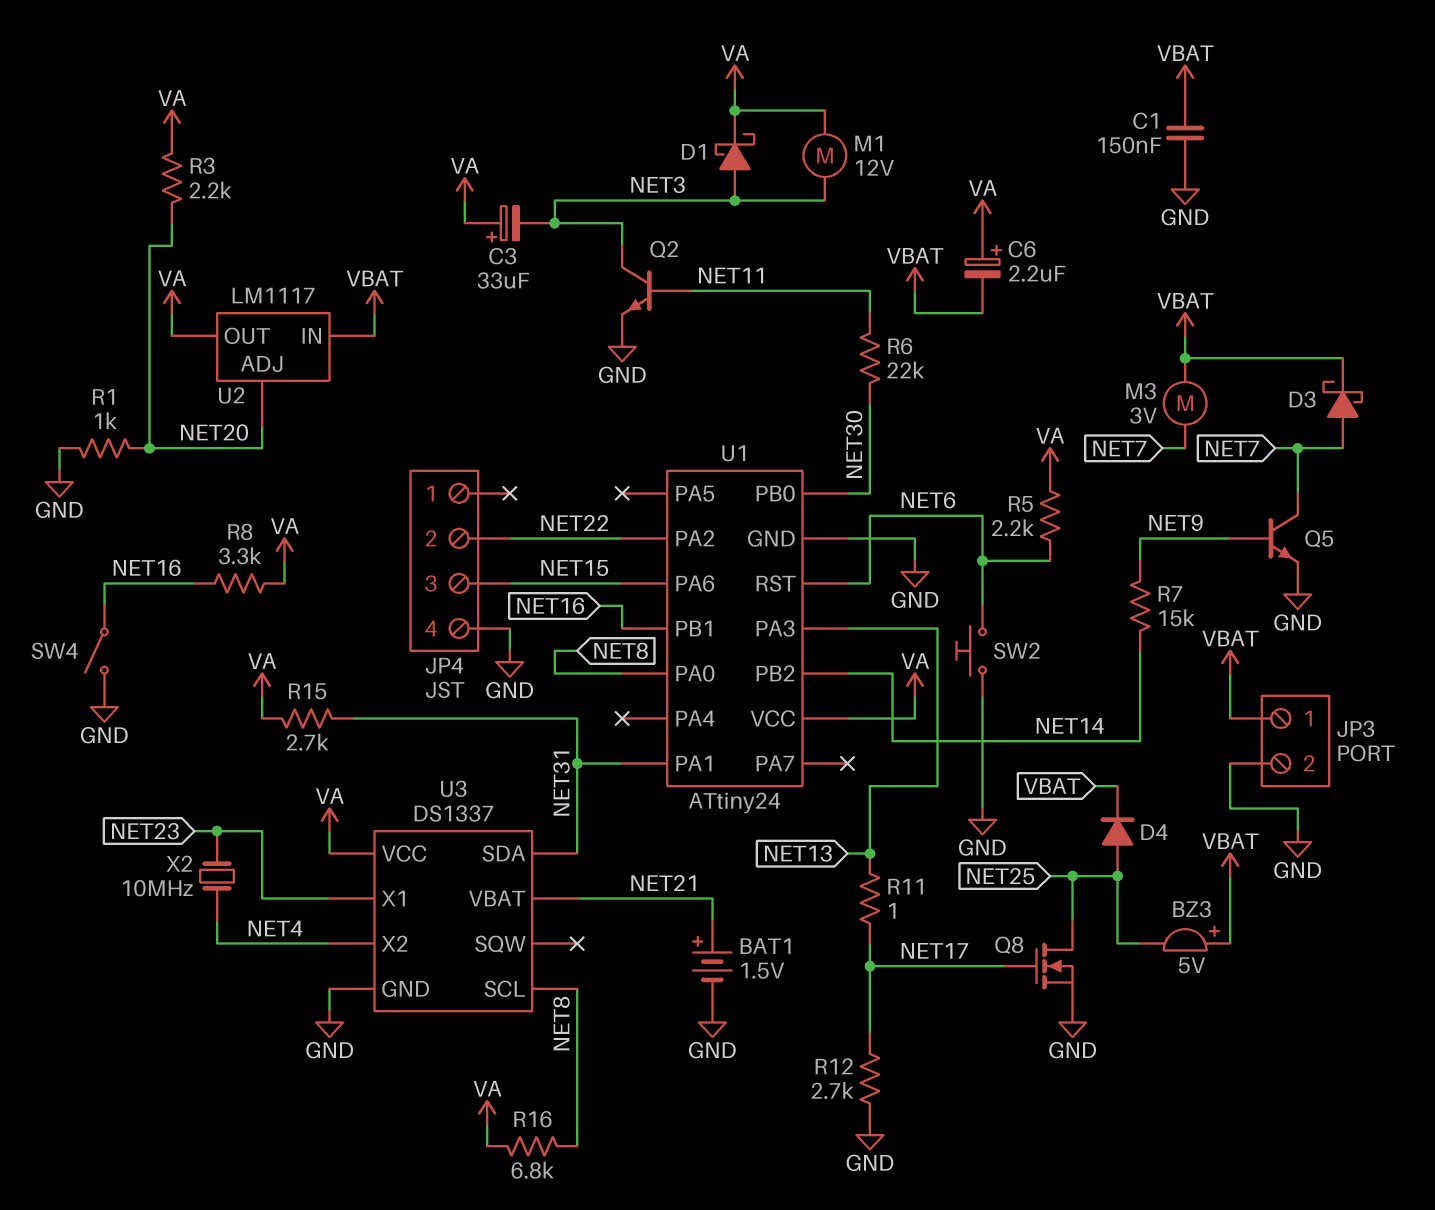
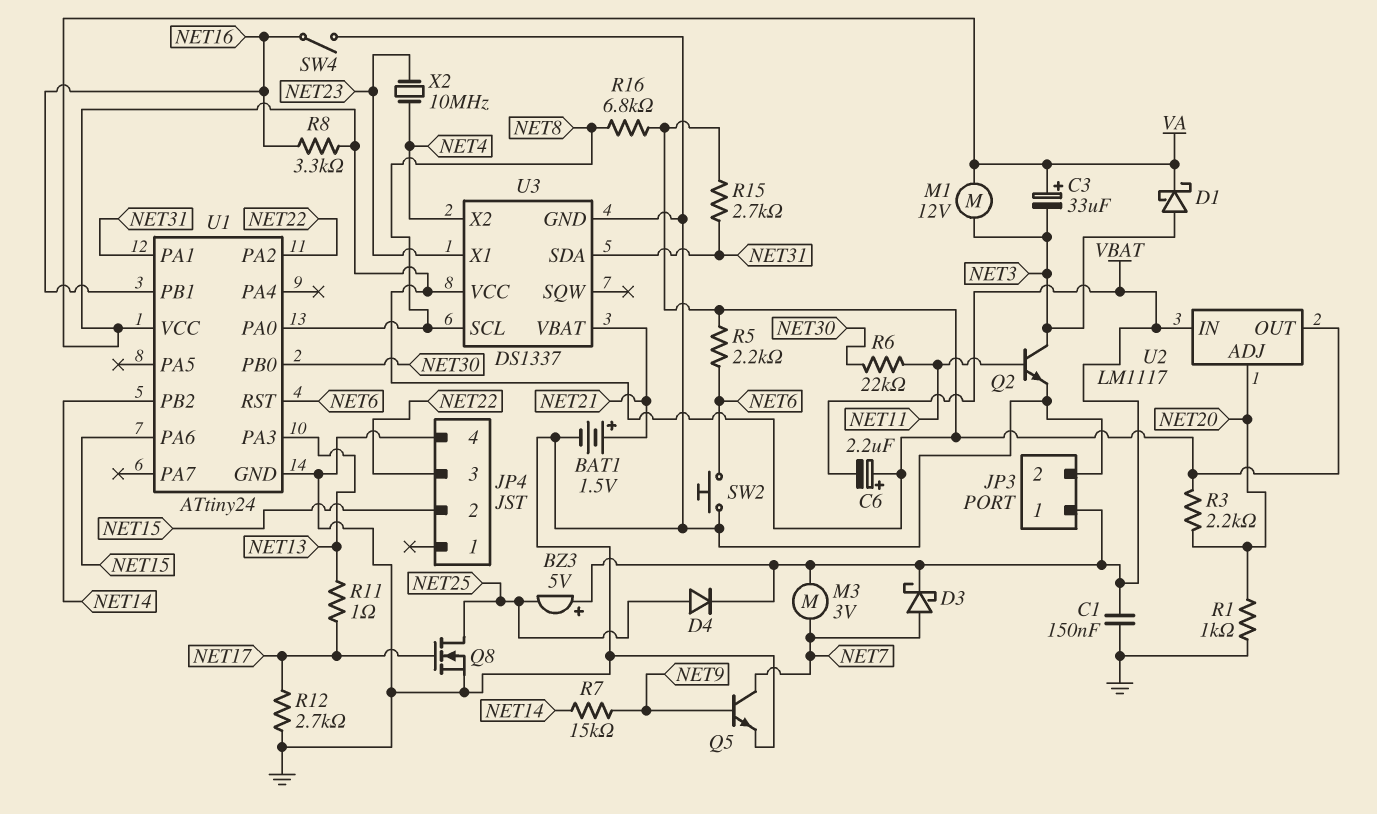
JP4 pin 2: NET22 -> NET15
JP4 pin 3: NET15 -> NET22

